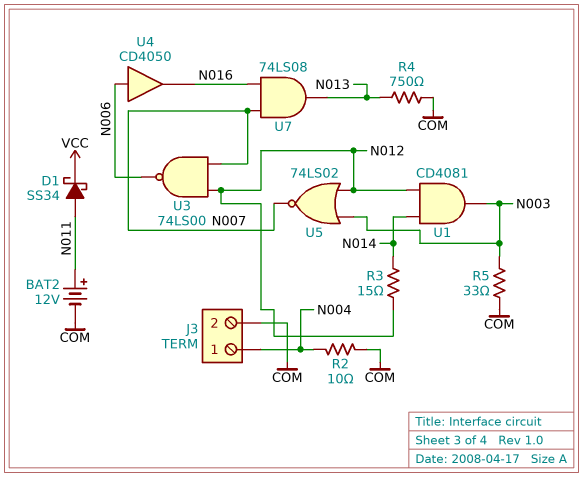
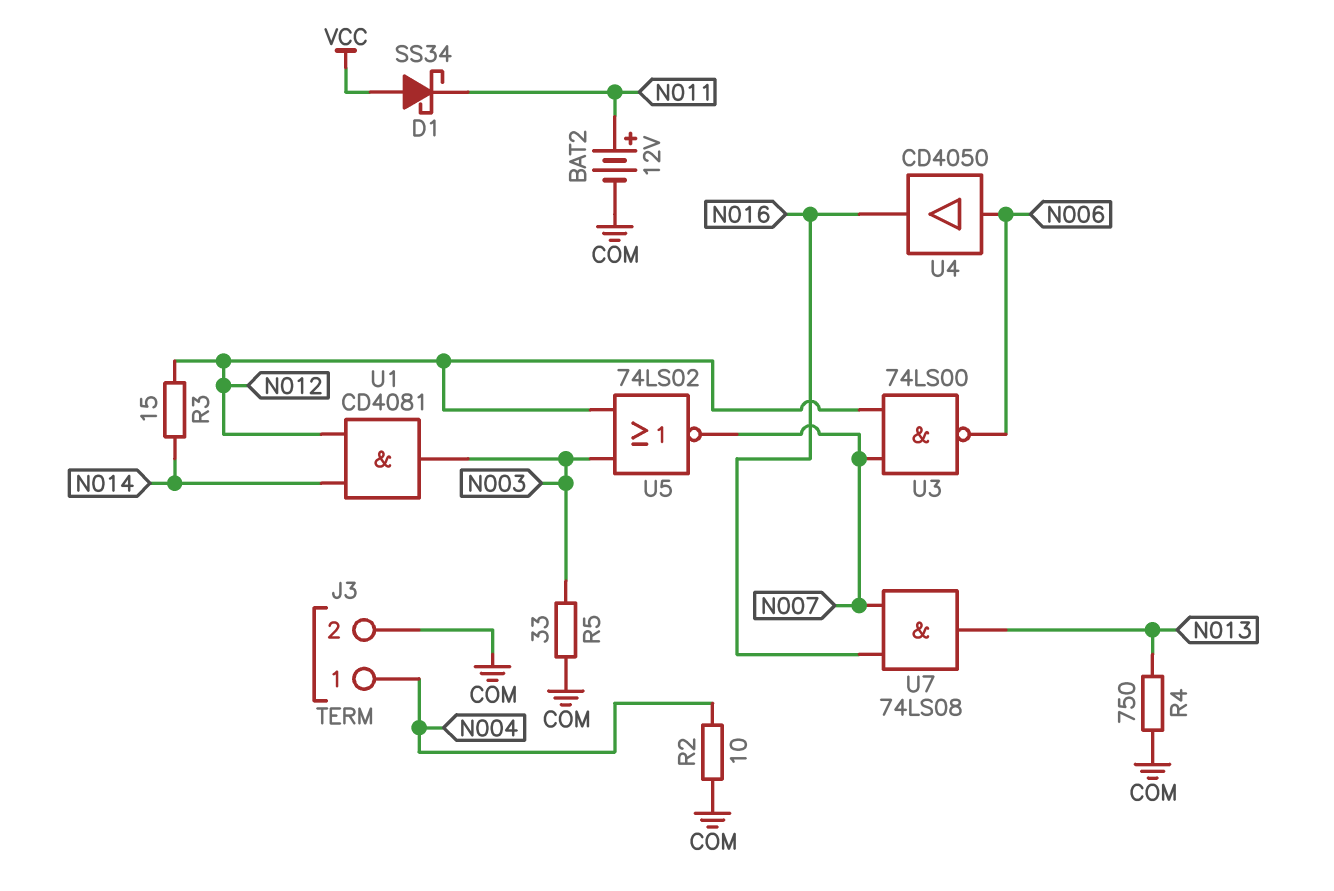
D1: schottky SS34 (A N011, K VCC) -> schottky SS34 (A VCC, K N011)

